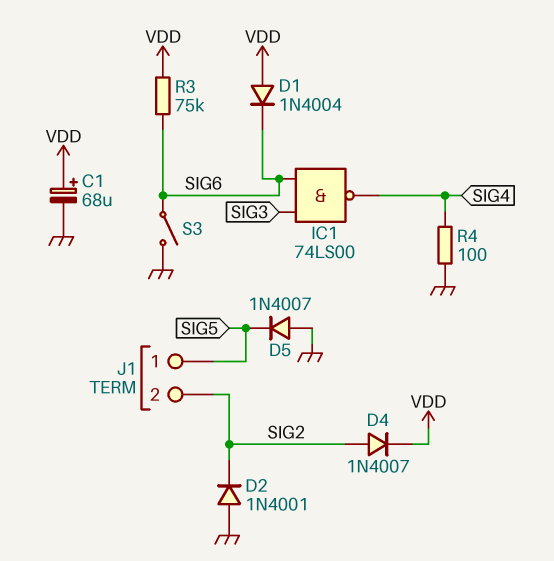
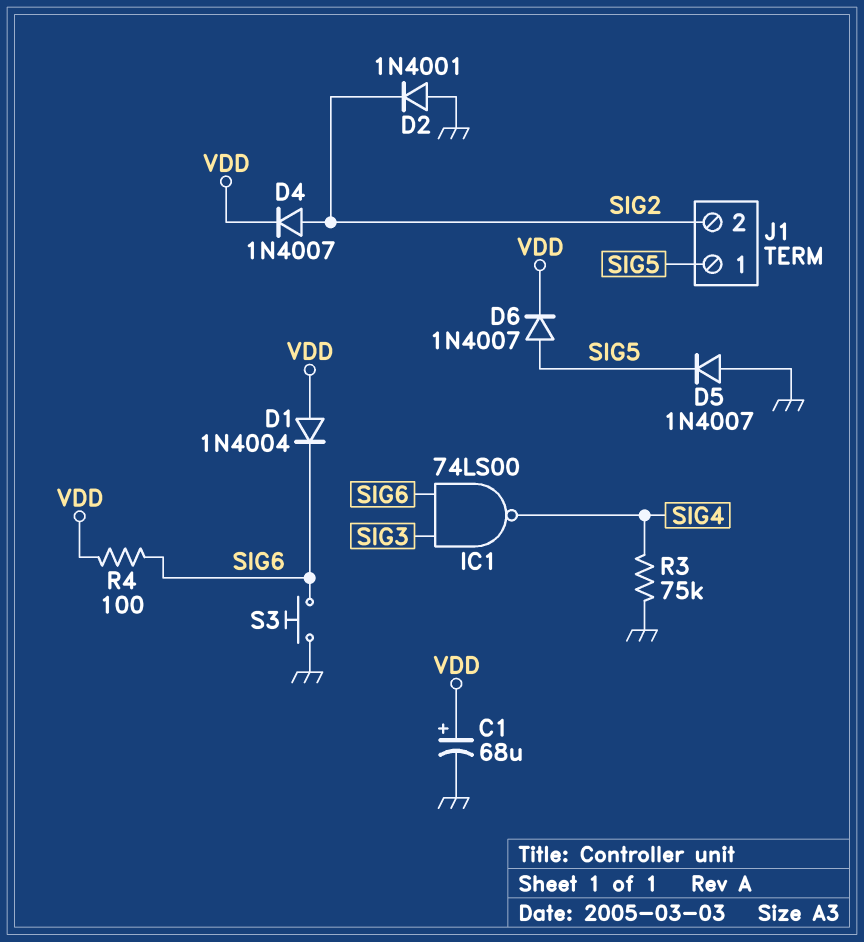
D6: none -> diode 1N4007 (A SIG5, K VDD)
R3: 75k (SIG6, VDD) -> 75k (GND, SIG4)
R4: 100 (GND, SIG4) -> 100 (SIG6, VDD)
S3: switch (GND, SIG6) -> button (GND, SIG6)

